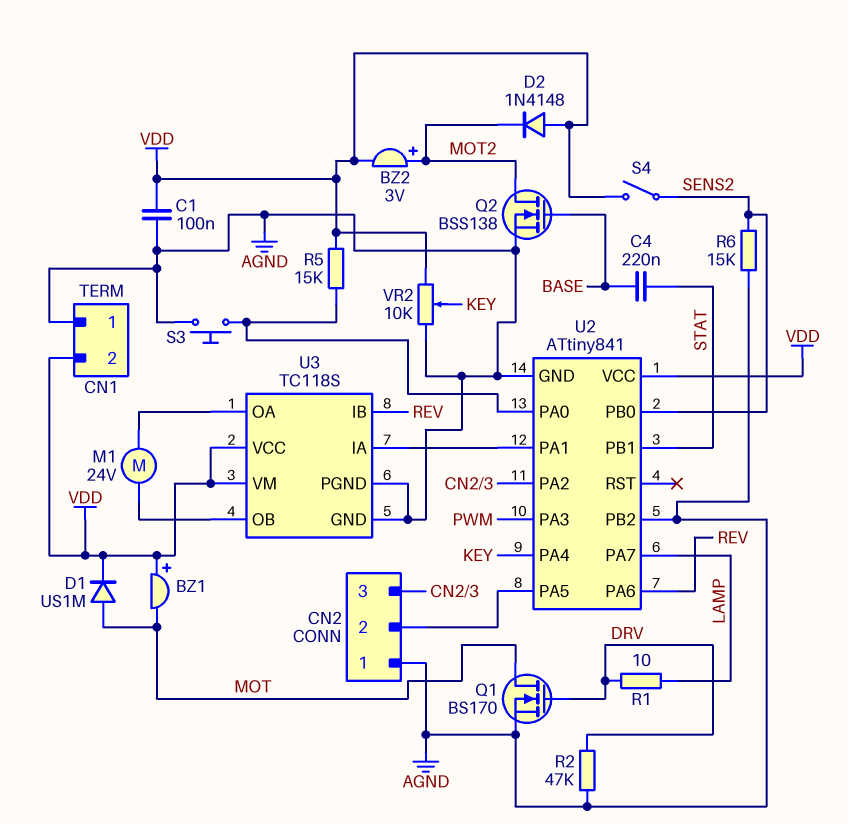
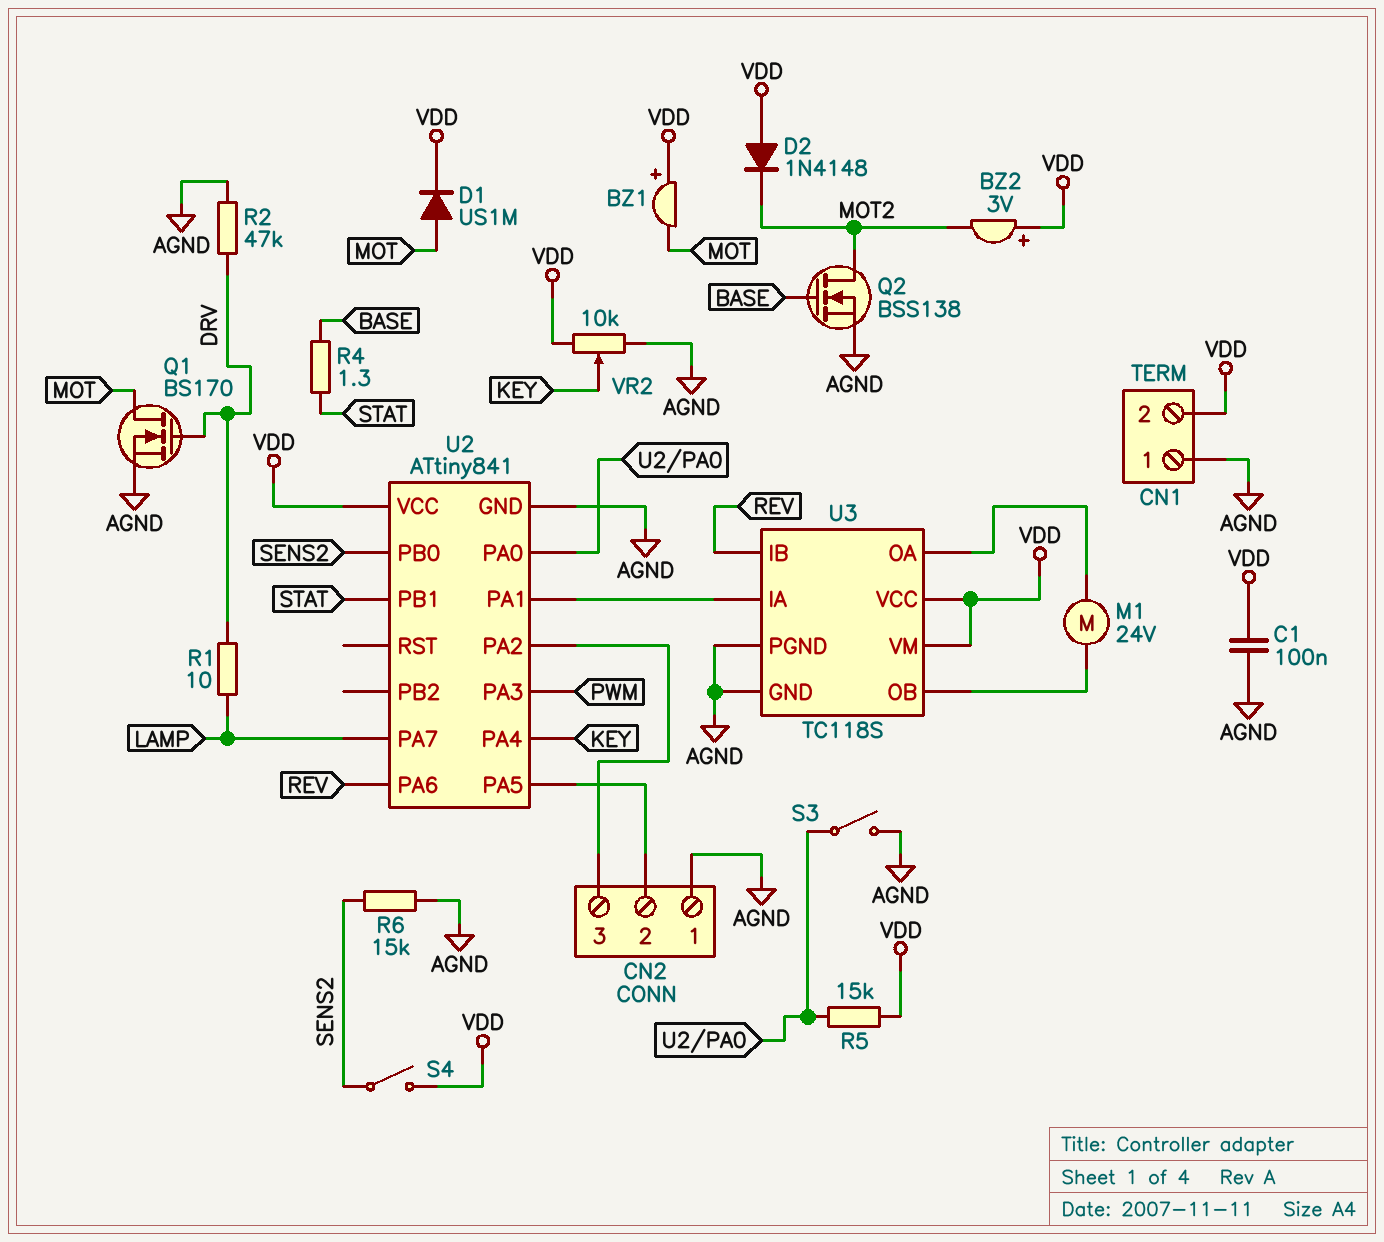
BZ2: buzzer 3V (plus MOT2, minus VDD) -> buzzer 3V (plus VDD, minus MOT2)
C4: 220nF (BASE, STAT) -> none
R4: none -> 1.3 (BASE, STAT)
S3: button (AGND, U2/PA0) -> switch (AGND, U2/PA0)
U2 pin PB2: AGND -> none

